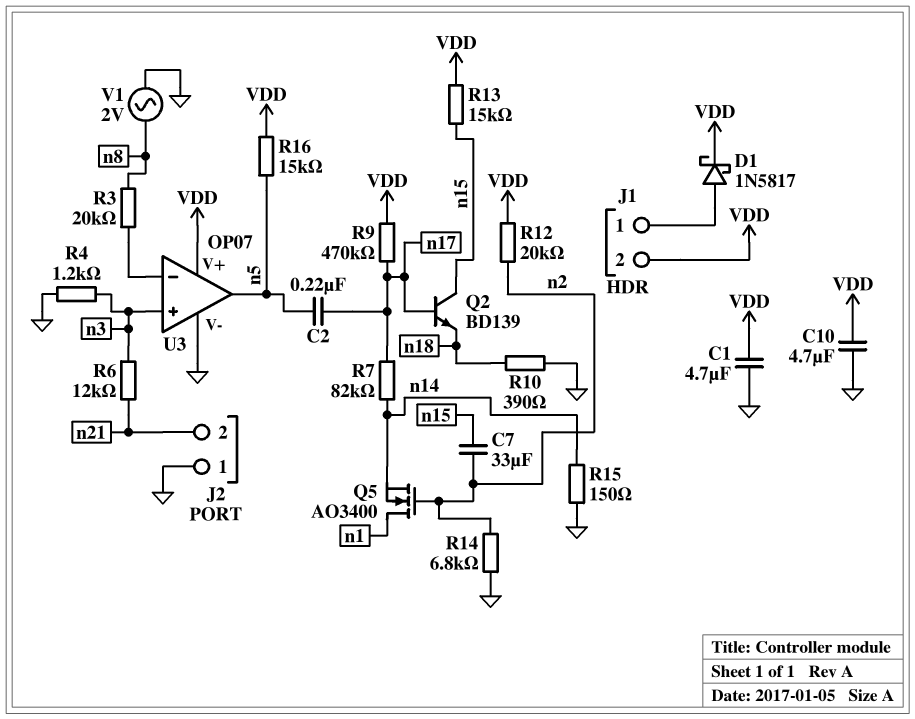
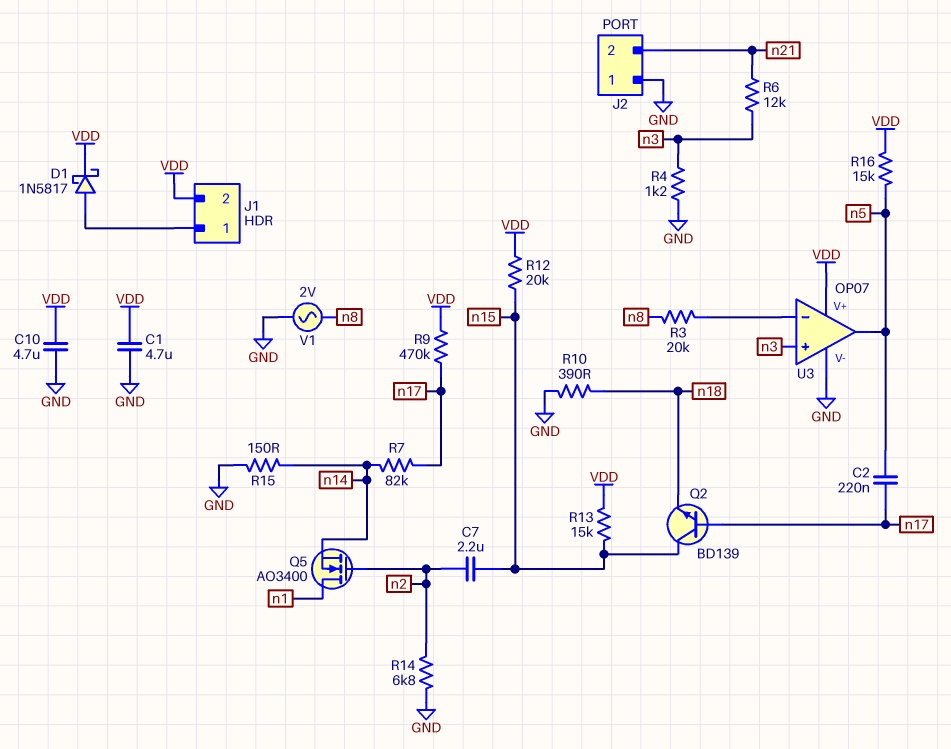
C7: 33uF (n2, n15) -> 2.2uF (n2, n15)
R12: 20k (VDD, n2) -> 20k (VDD, n15)

